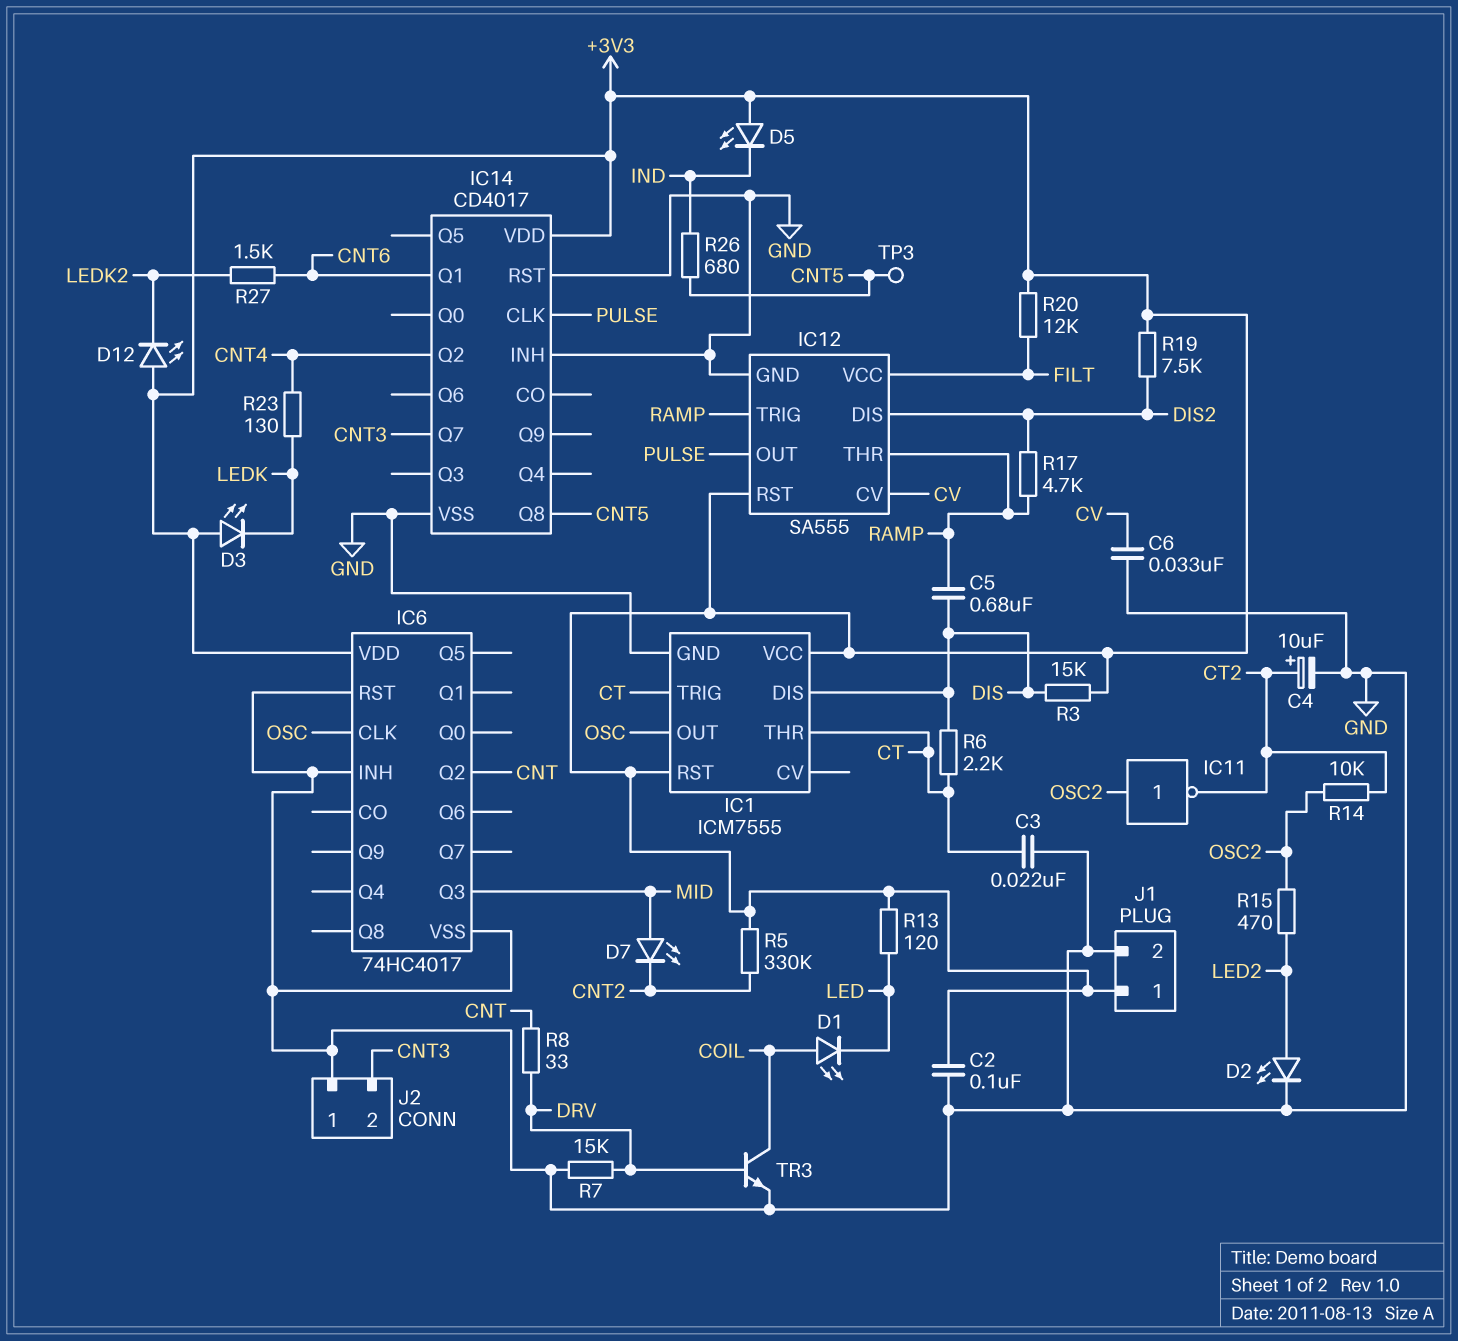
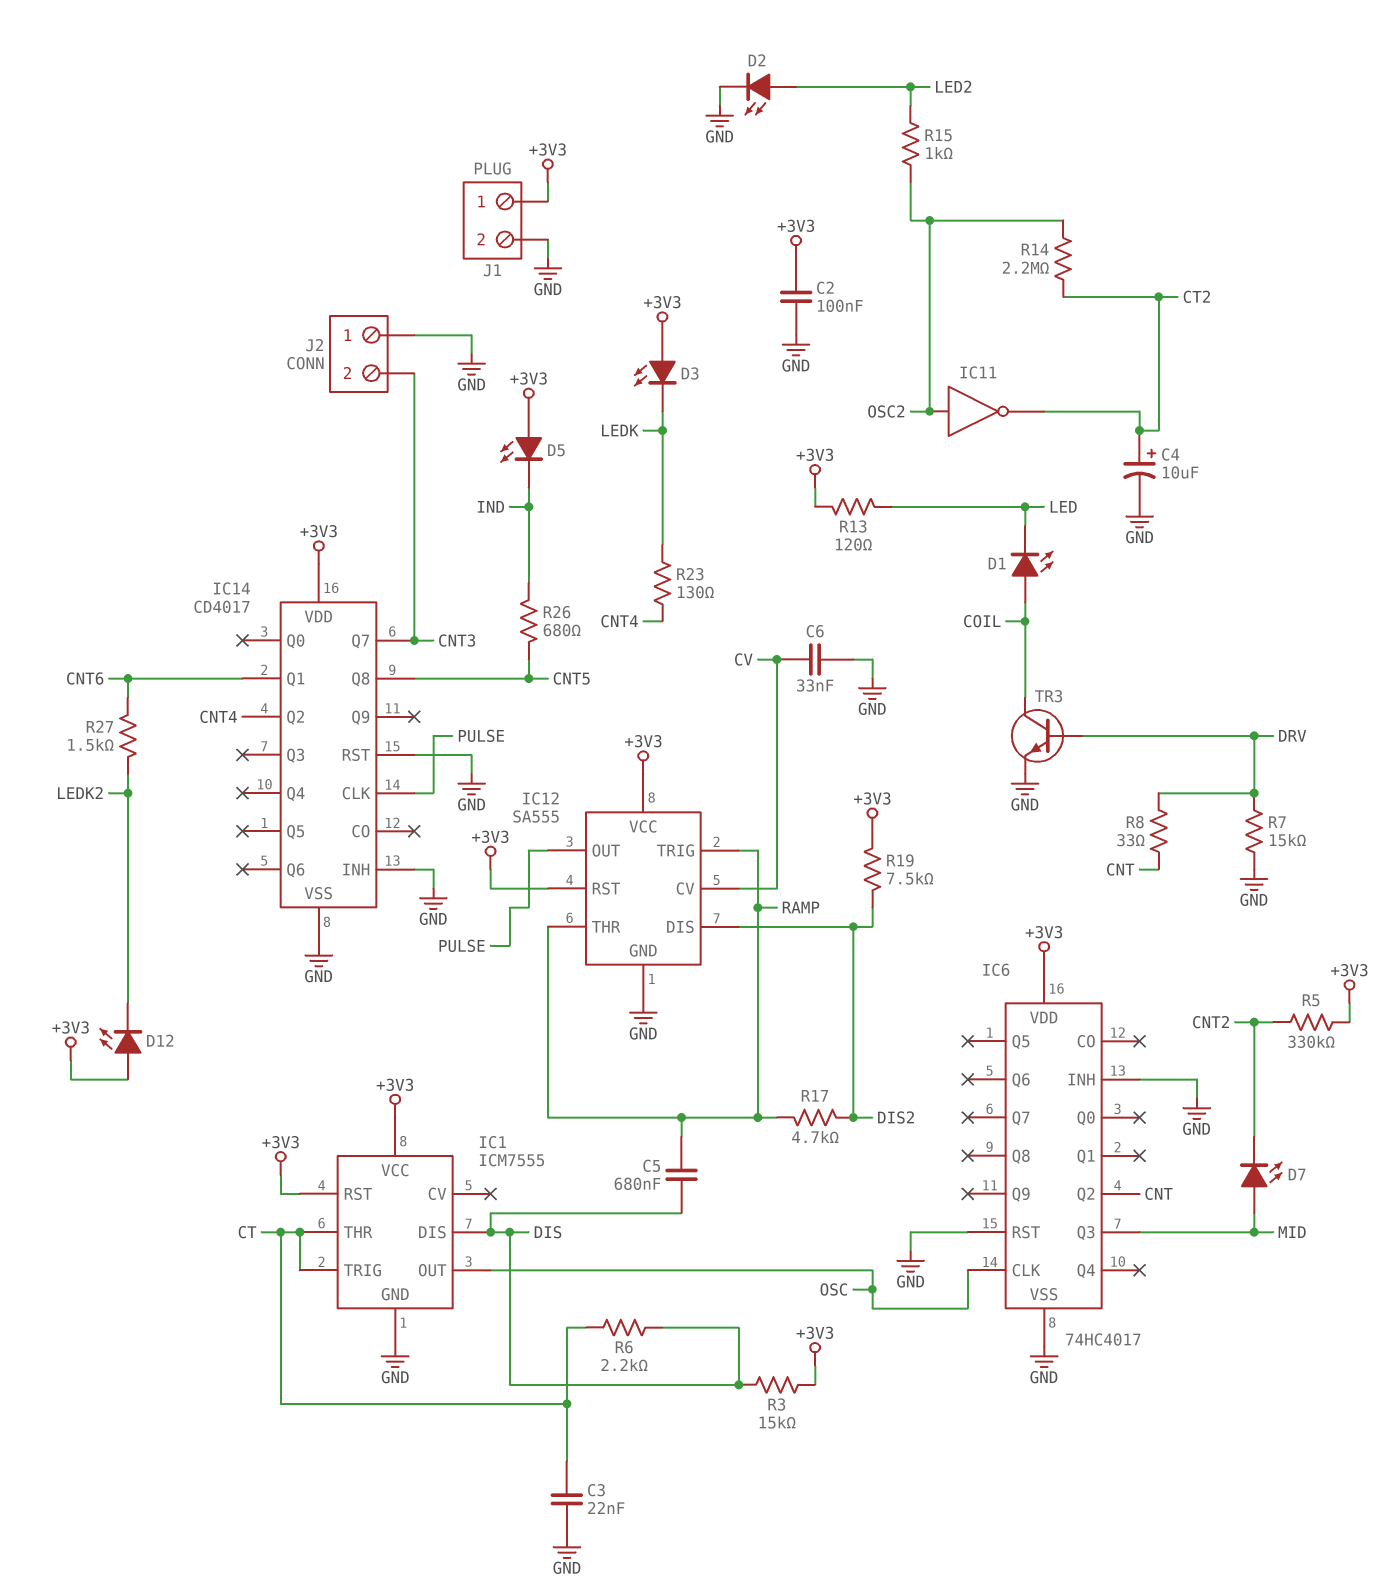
IC12 pin VCC: FILT -> +3V3
R14: 10k (CT2, OSC2) -> 2.2M (CT2, OSC2)
R15: 470 (LED2, OSC2) -> 1k (LED2, OSC2)
R20: 12k (+3V3, FILT) -> none
TP3: test point (CNT5) -> none

